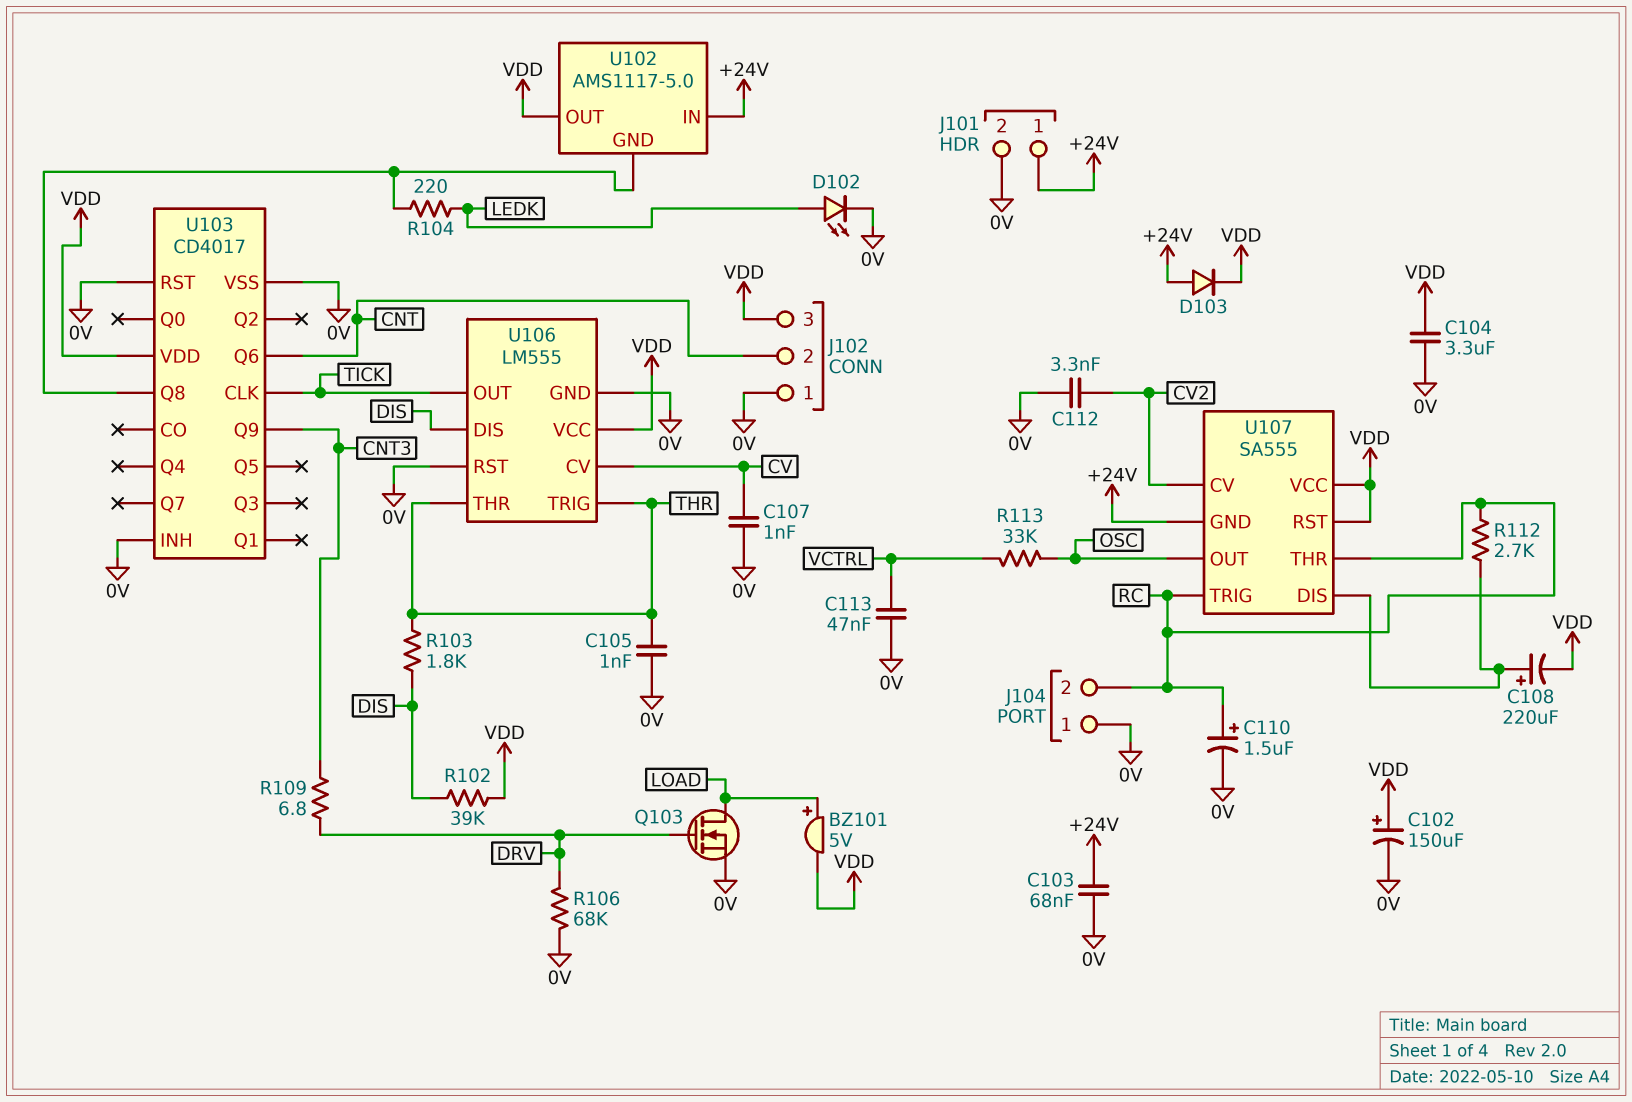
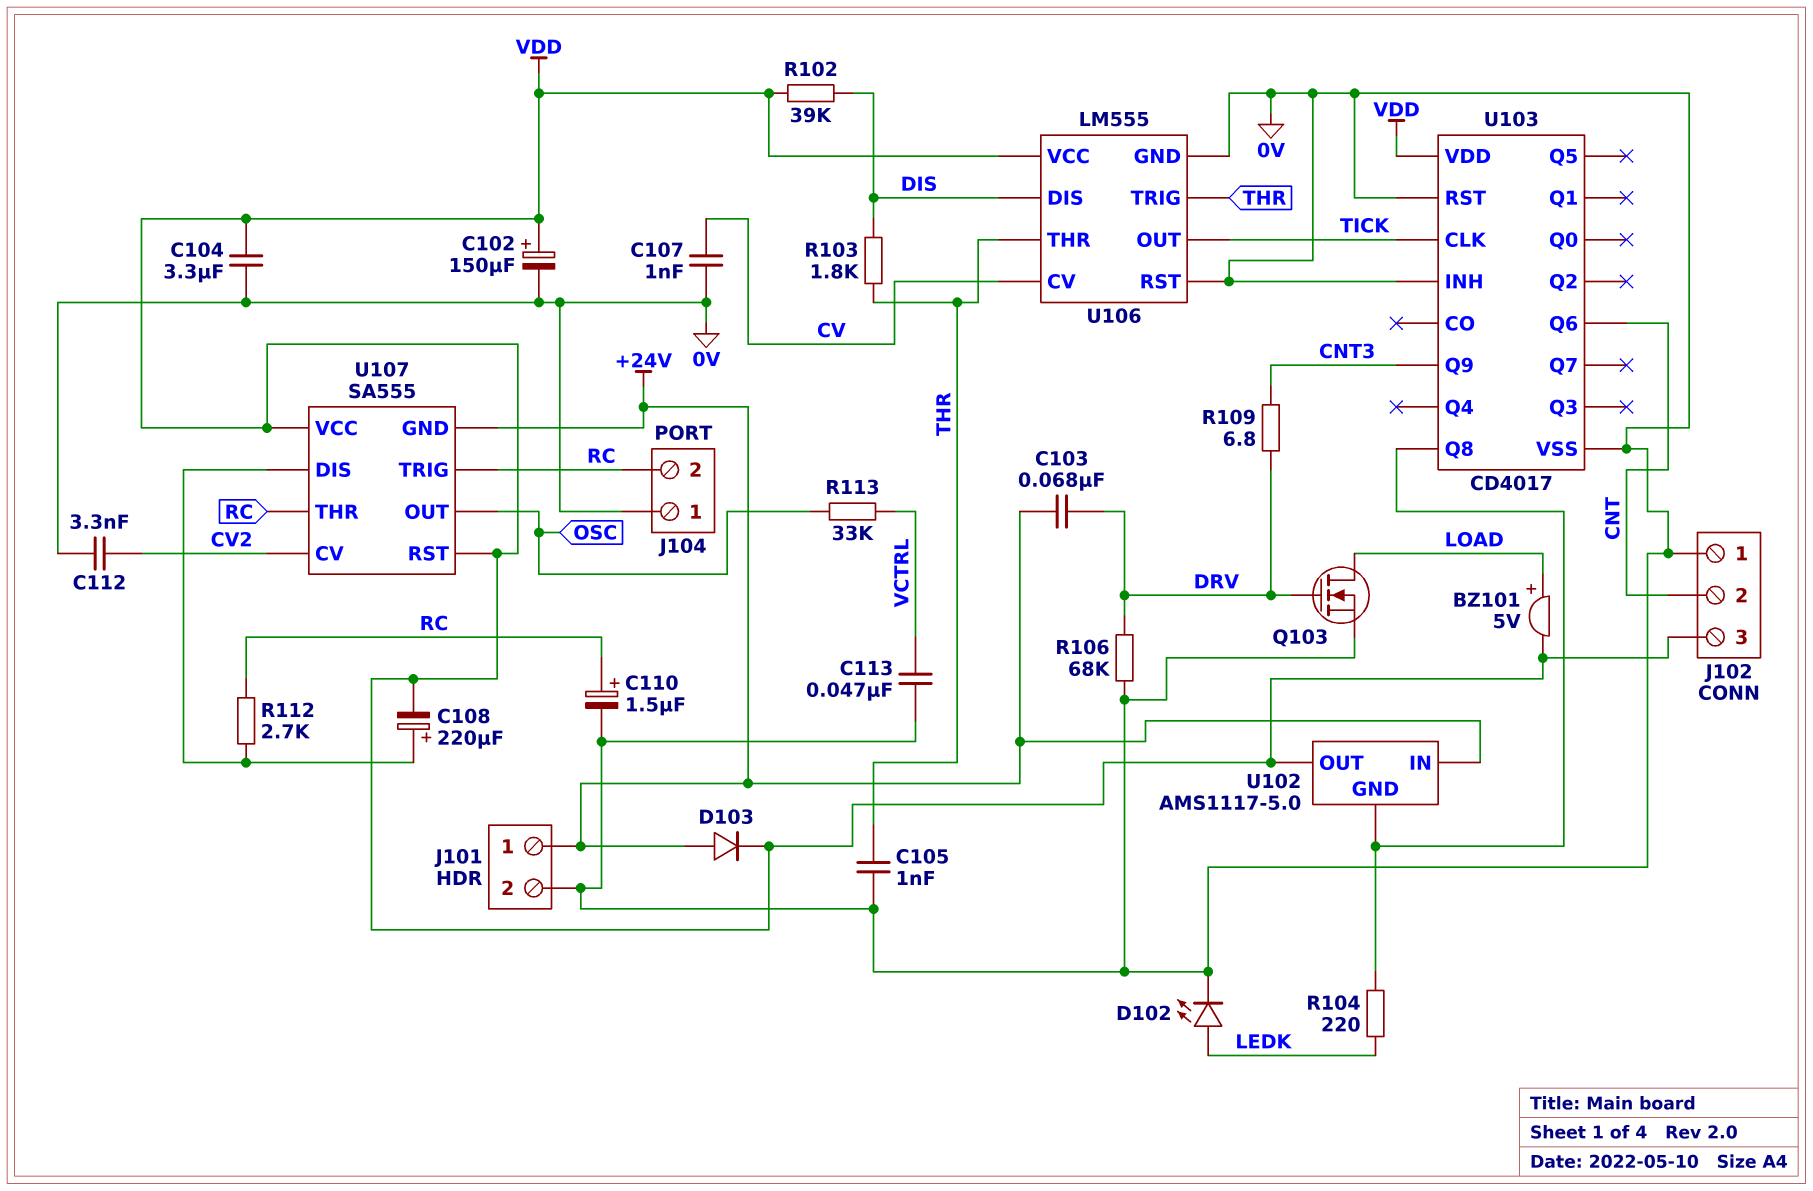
C103: 68nF (+24V, 0V) -> 68nF (+24V, DRV)

